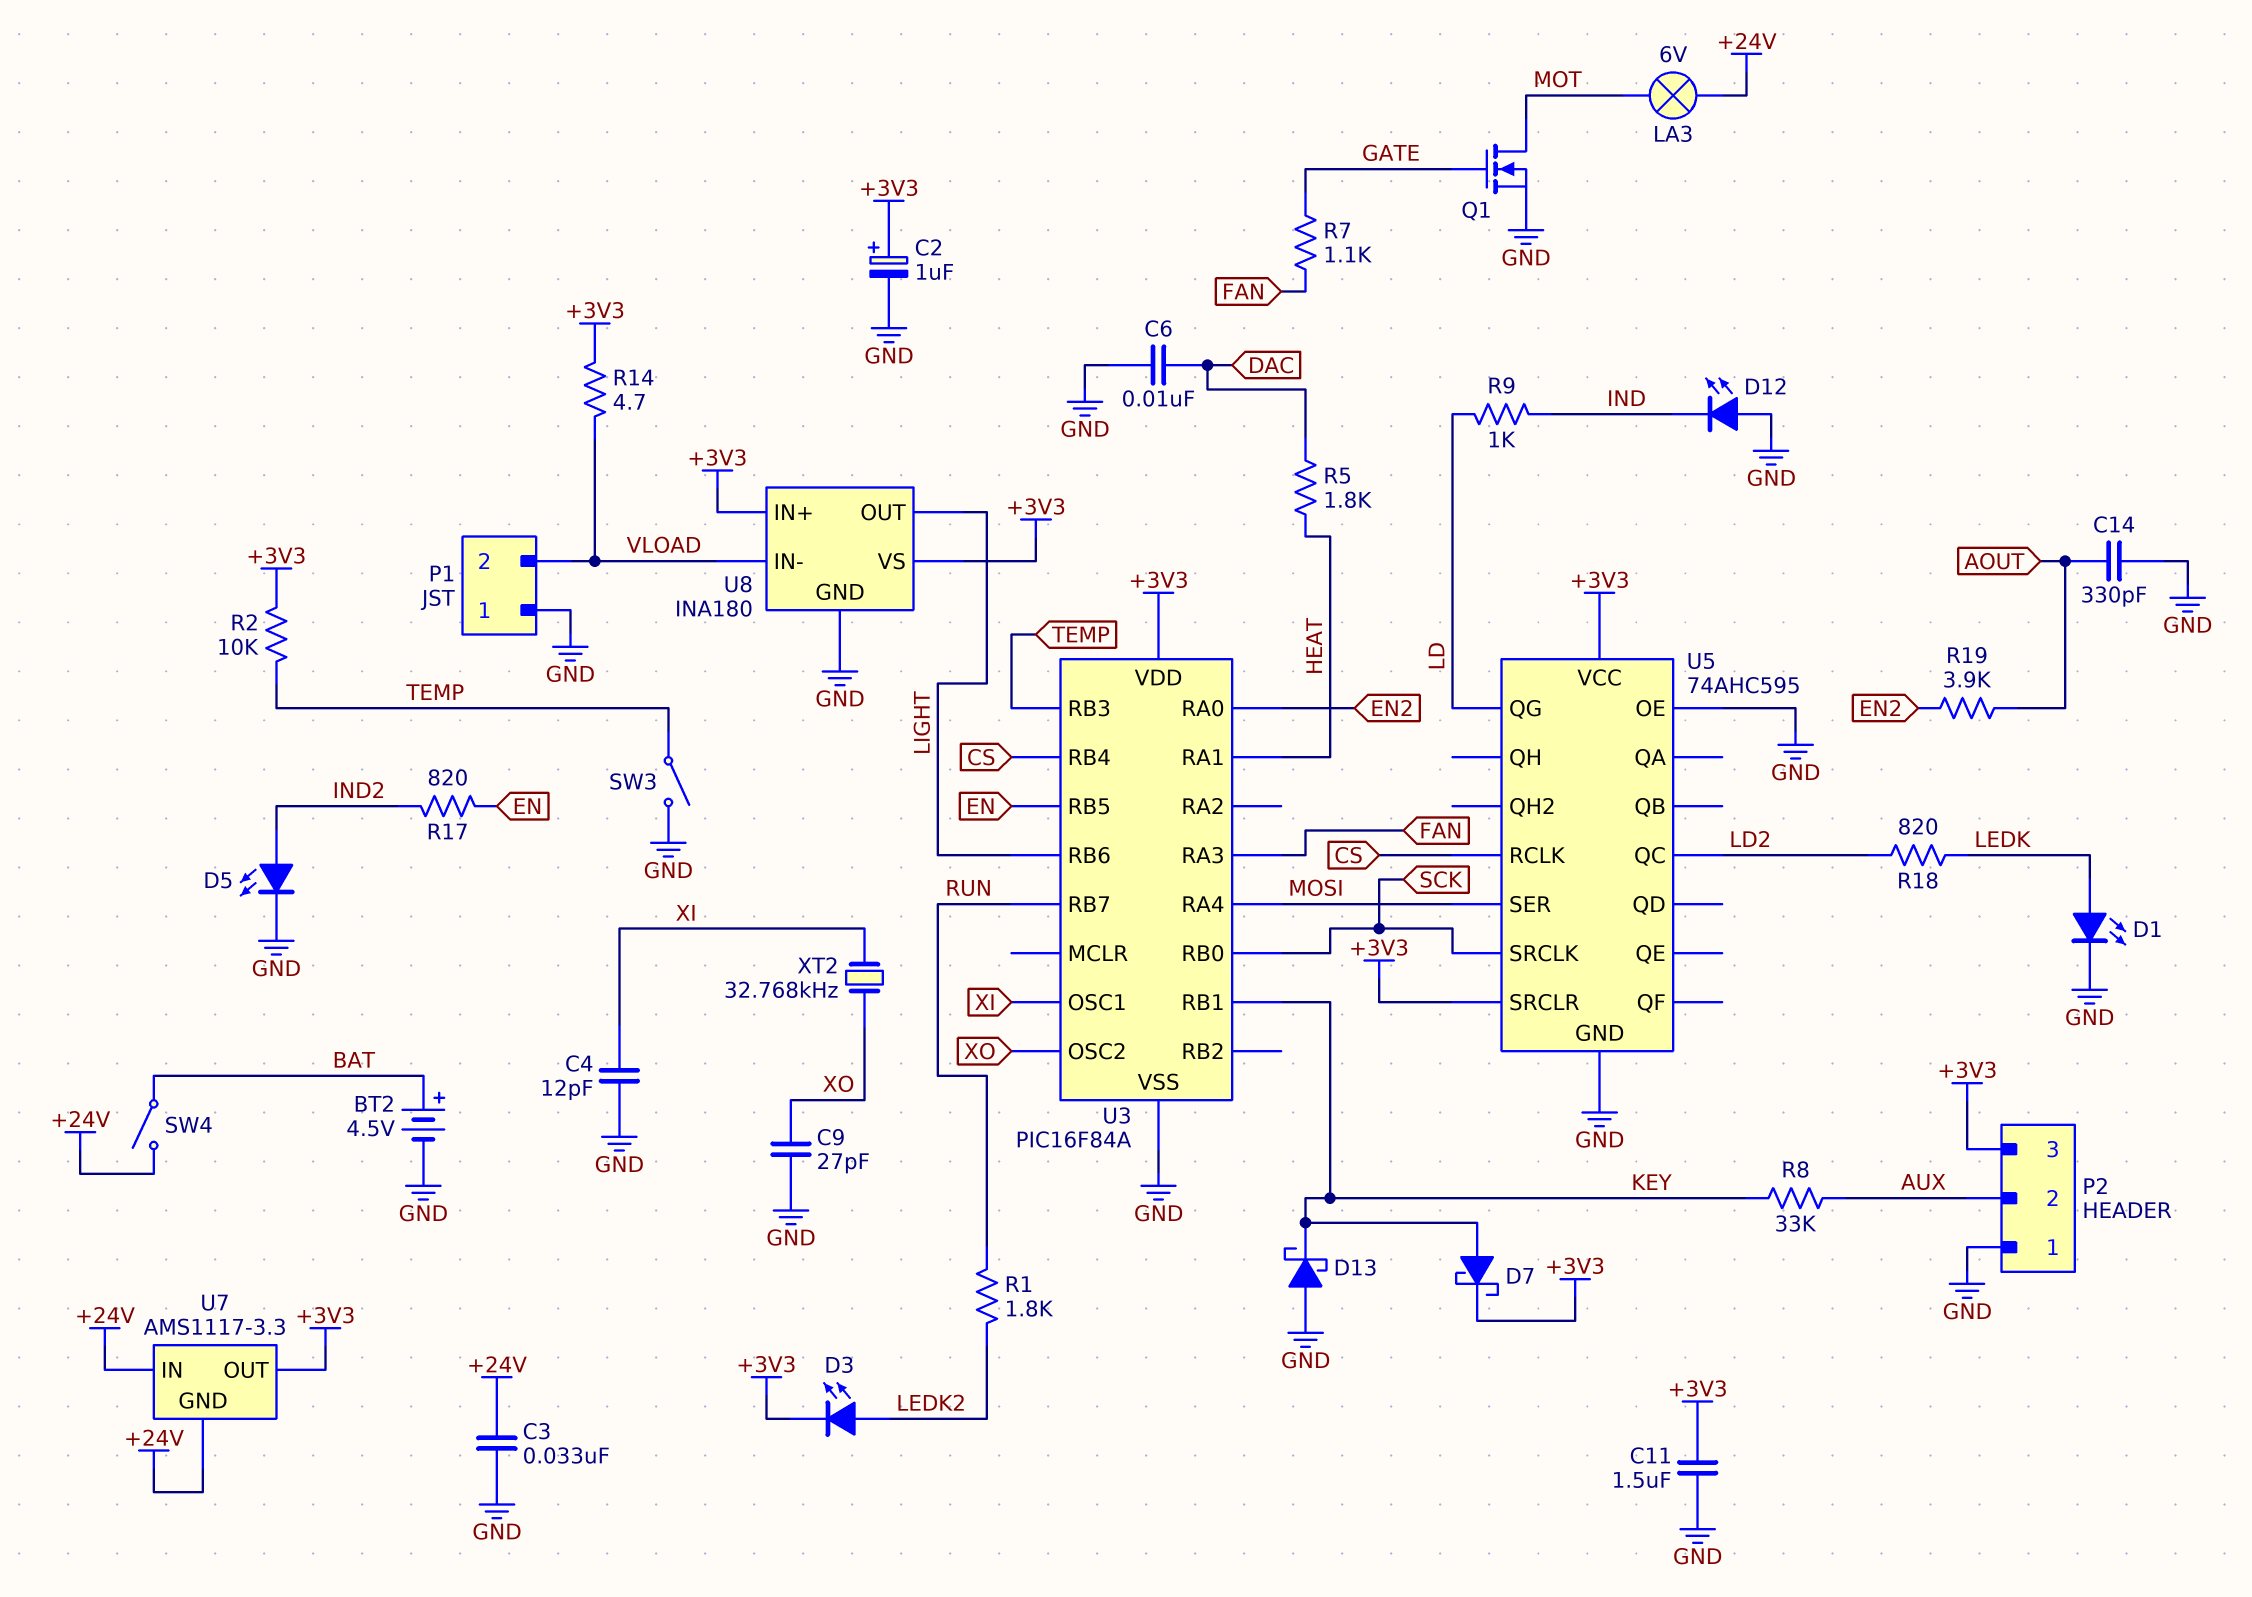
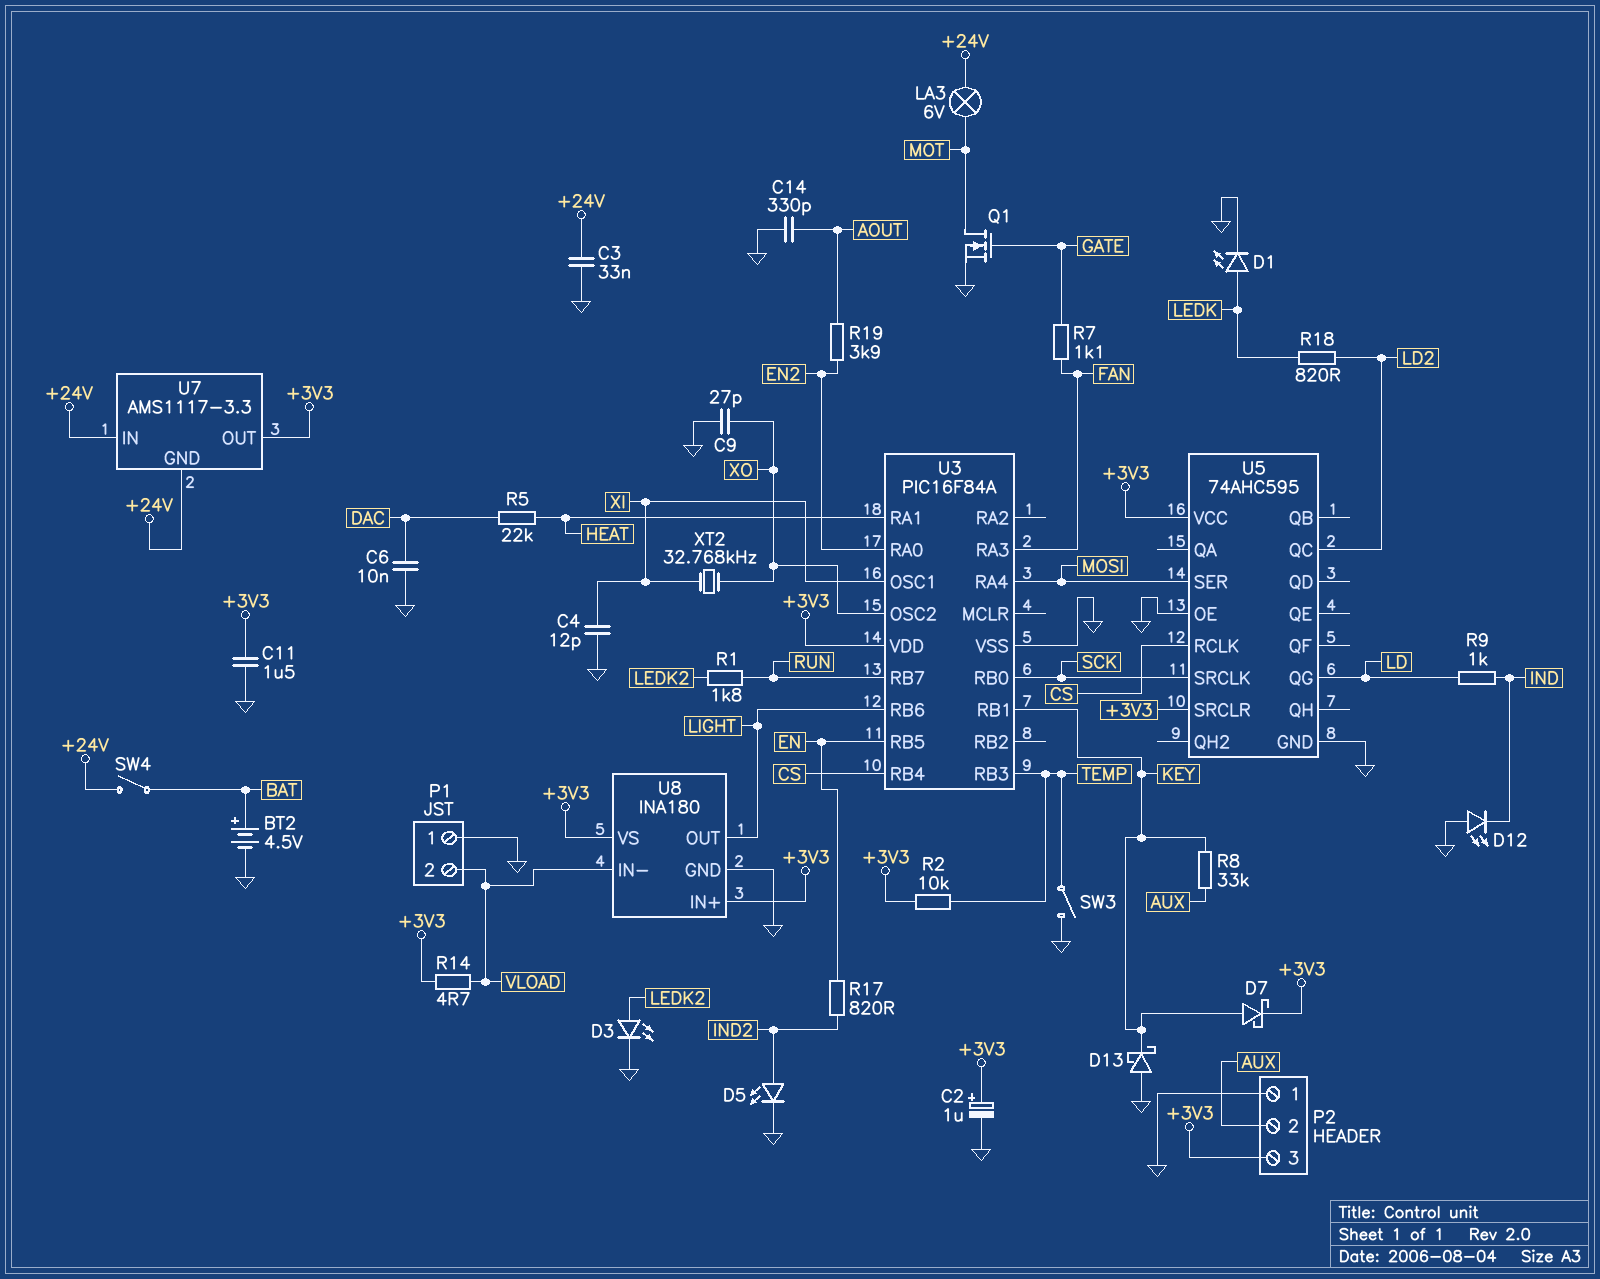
D3: LED (A LEDK2, K +3V3) -> LED (A LEDK2, K GND)
R5: 1.8k (DAC, HEAT) -> 22k (DAC, HEAT)

